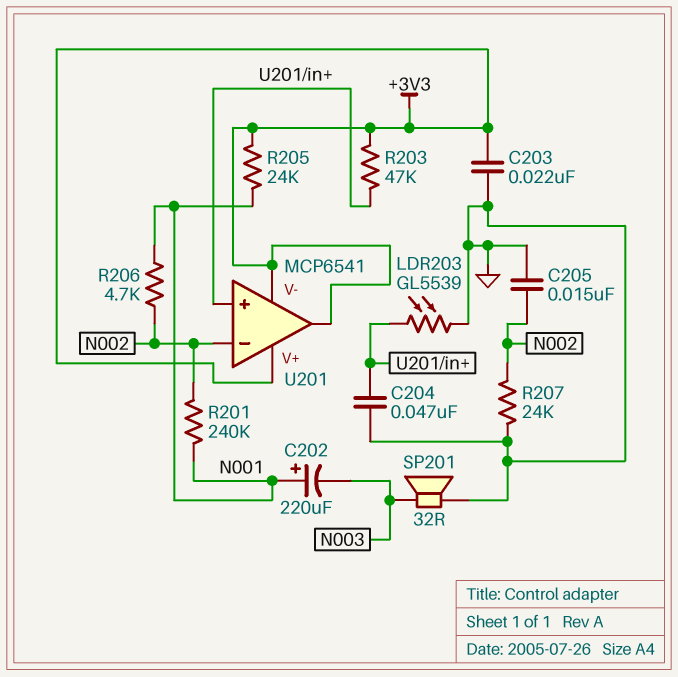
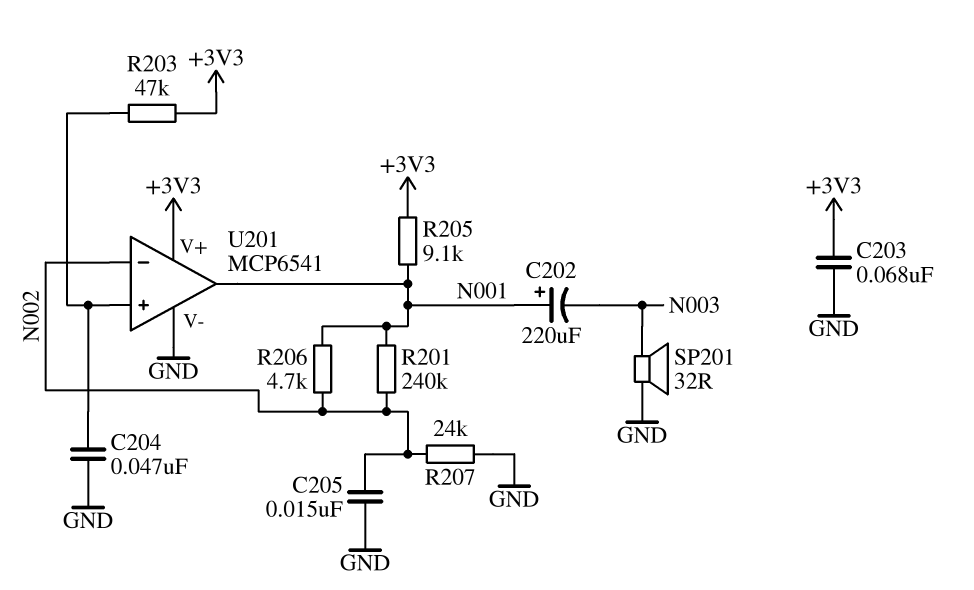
C203: 22nF (+3V3, GND) -> 68nF (+3V3, GND)
LDR203: GL5539 (GND, U201/in+) -> none
R205: 24k (+3V3, N001) -> 9.1k (+3V3, N001)
U201 pin V-: +3V3 -> GND
U201 pin out: +3V3 -> N001

